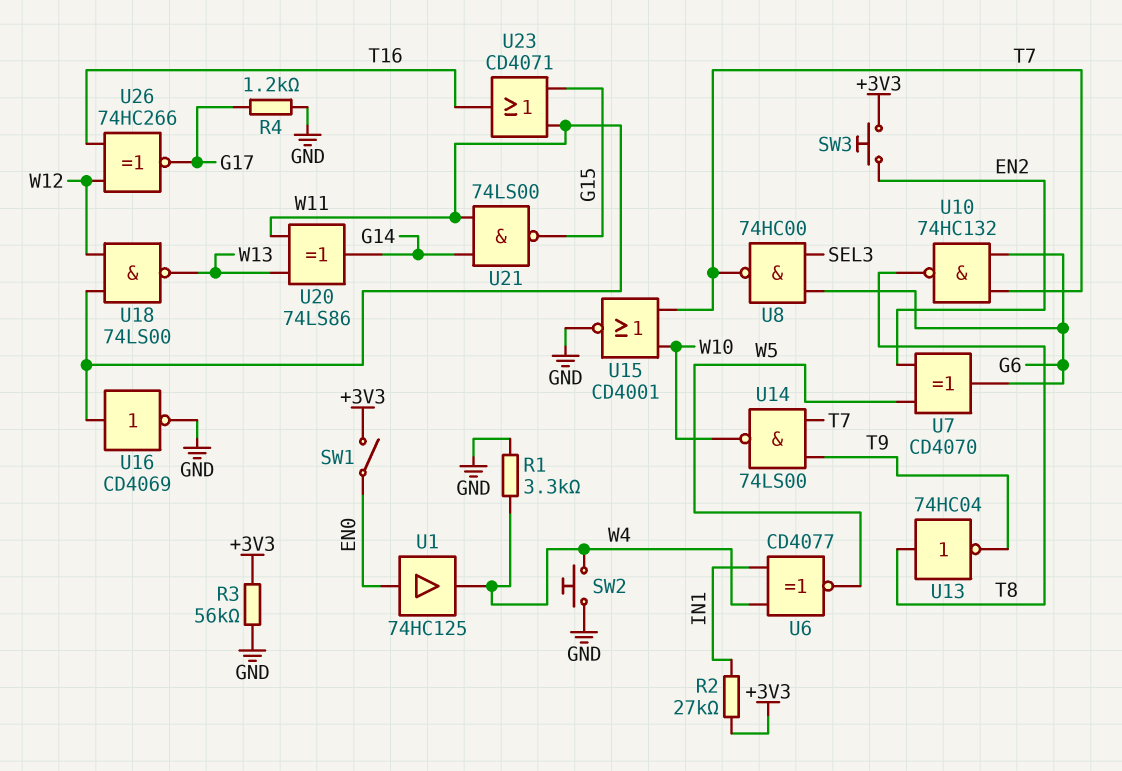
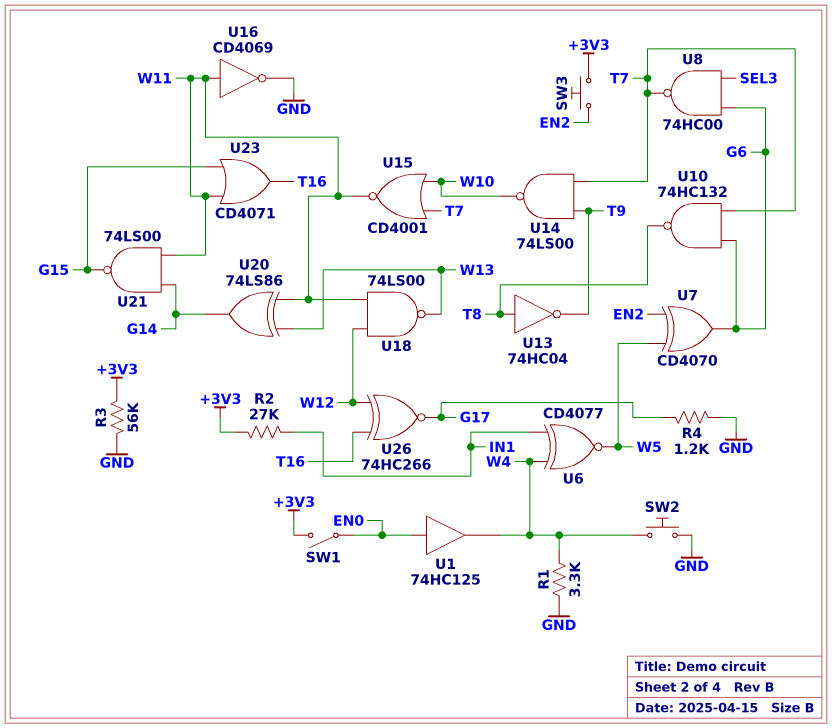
U15: NOR CD4001 (in T7, in W10, out GND) -> NOR CD4001 (in T7, in W10, out W11)

